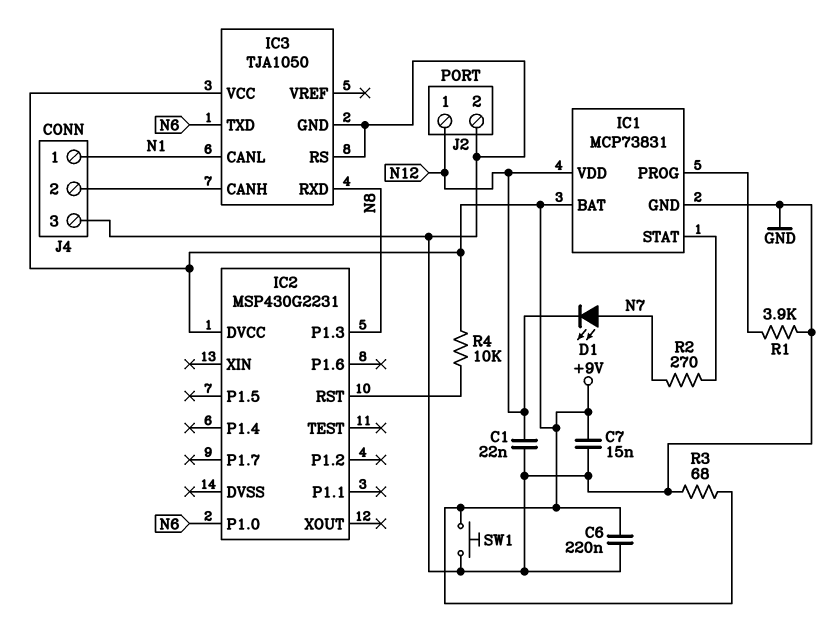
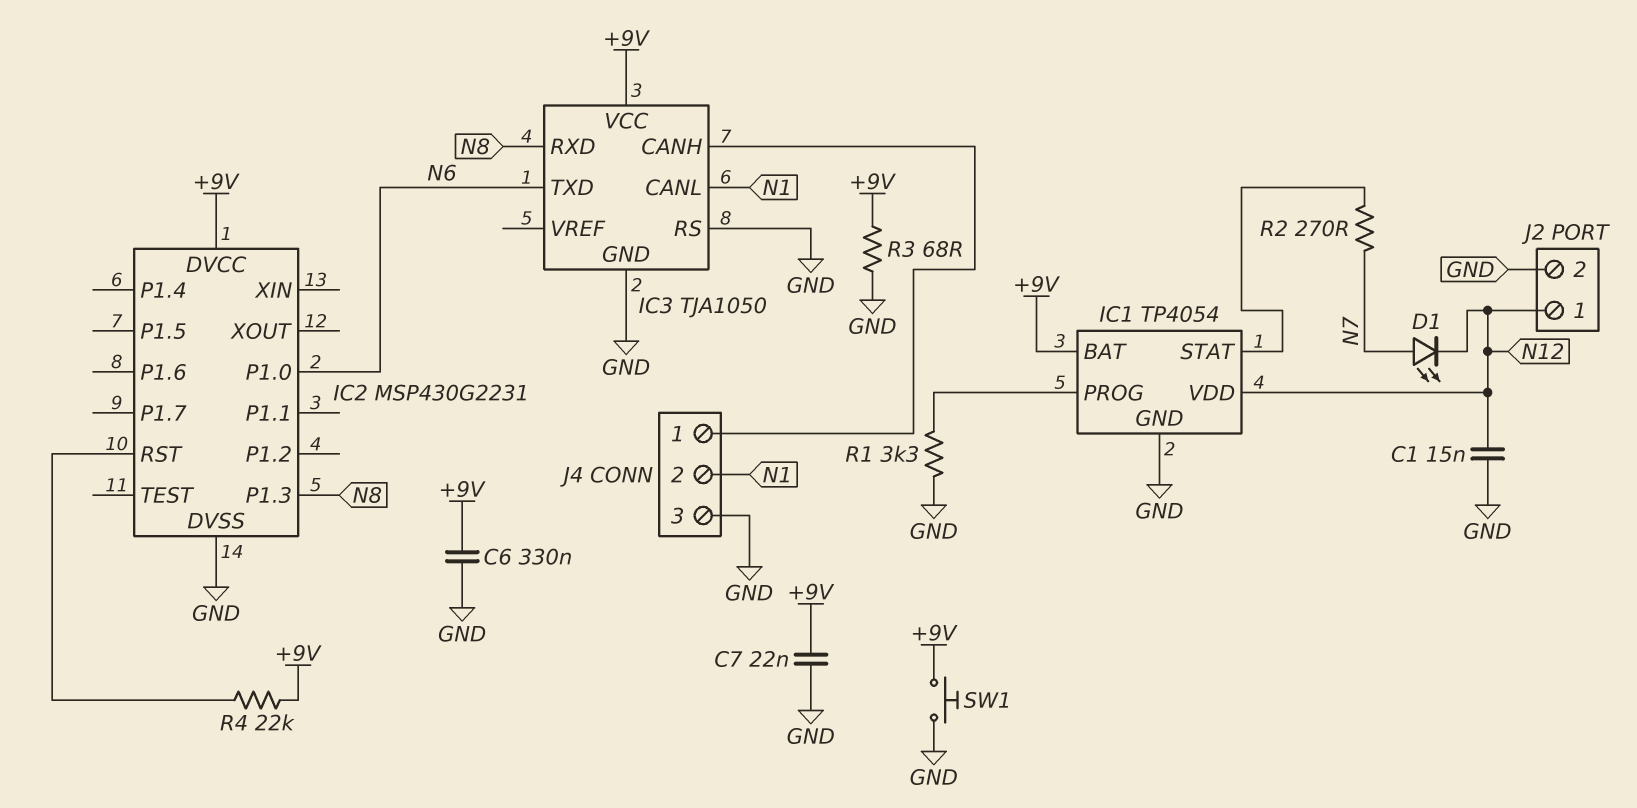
C1: 22nF (GND, N12) -> 15nF (GND, N12)
C6: 220nF (+9V, GND) -> 330nF (+9V, GND)
C7: 15nF (+9V, GND) -> 22nF (+9V, GND)
IC1: MCP73831 -> TP4054
IC2 pin DVSS: none -> GND
J4 pin 1: N1 -> IC3/CANH
J4 pin 2: IC3/CANH -> N1
R1: 3.9k (GND, IC1/PROG) -> 3.3k (GND, IC1/PROG)
R4: 10k (+9V, IC2/RST) -> 22k (+9V, IC2/RST)

